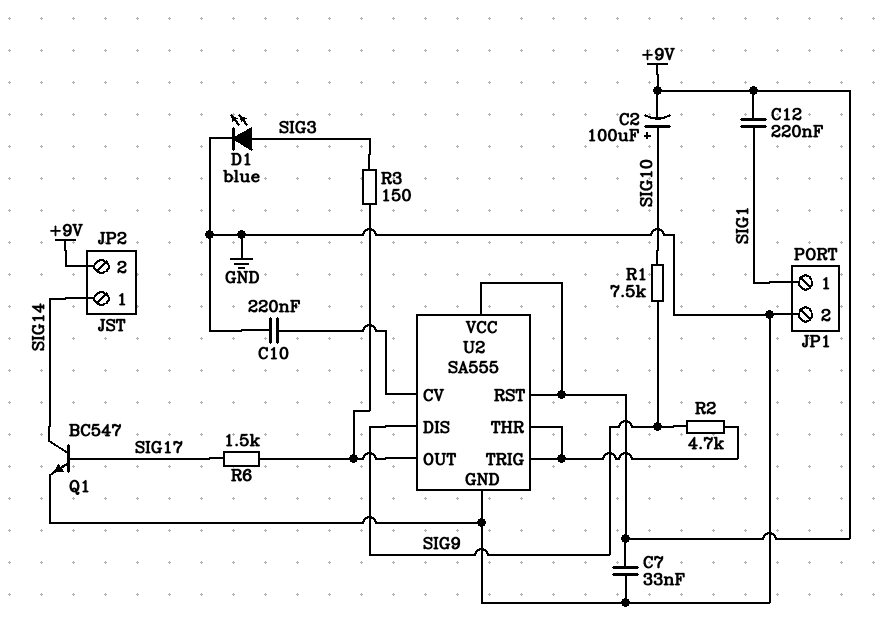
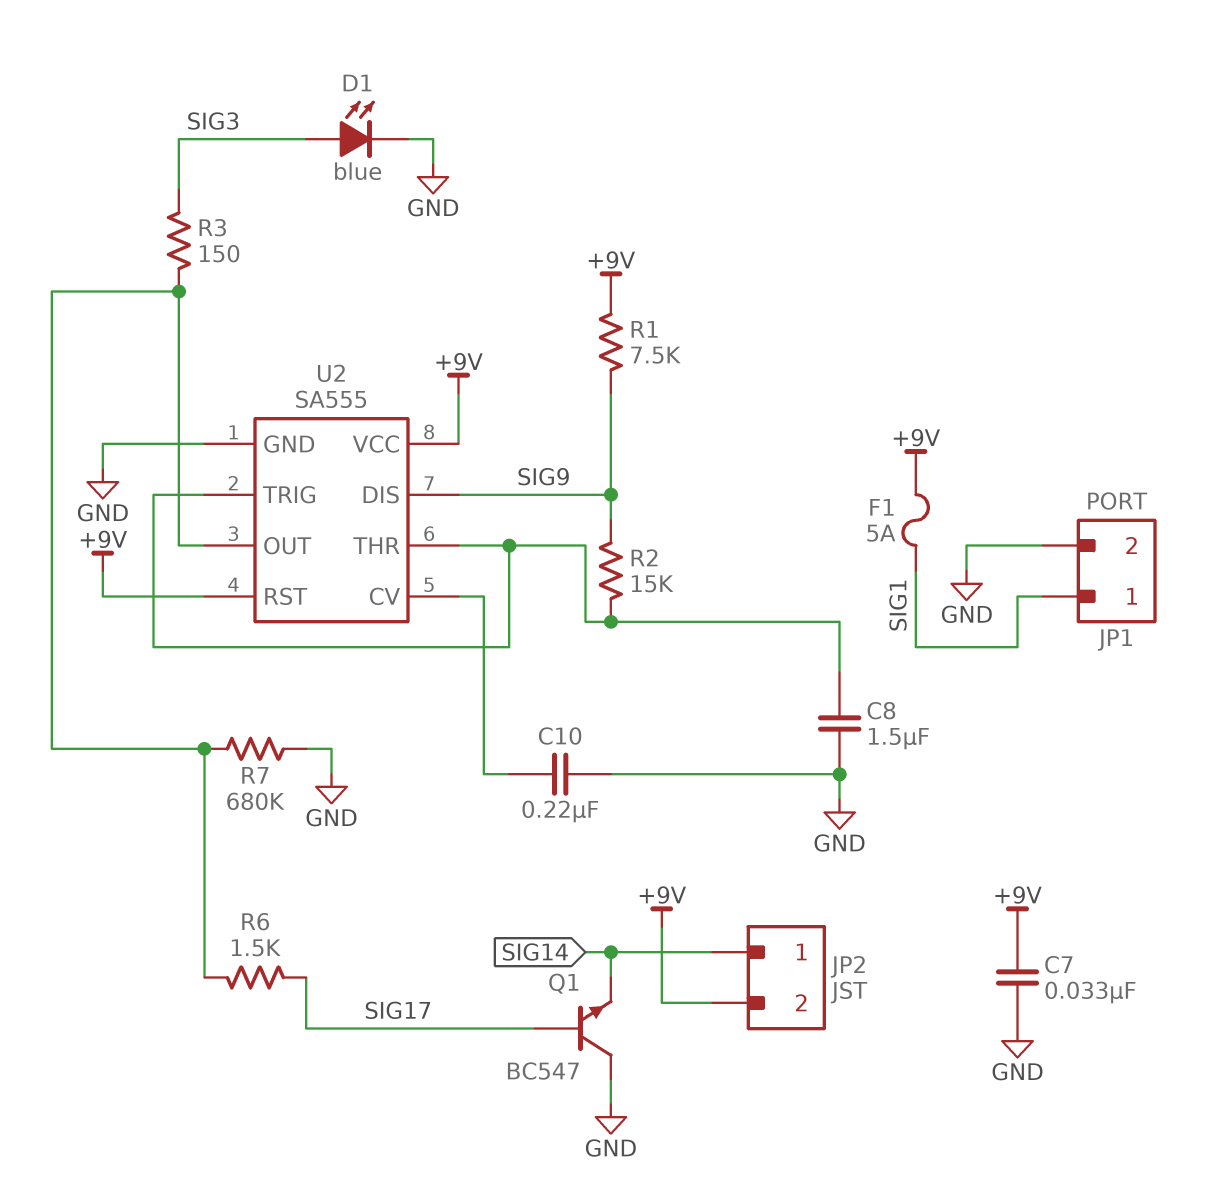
C2: 100uF (plus SIG10, minus +9V) -> none
C8: none -> 1.5uF (GND, U2/THR)
C12: 220nF (+9V, SIG1) -> none
F1: none -> 5A (+9V, SIG1)
Q1: NPN BC547 (B SIG17, C SIG14, E GND) -> NPN BC547 (B SIG17, C GND, E SIG14)
R1: 7.5k (SIG9, SIG10) -> 7.5k (+9V, SIG9)
R2: 4.7k (SIG9, U2/THR) -> 15k (SIG9, U2/THR)
R7: none -> 680k (GND, U2/OUT)

